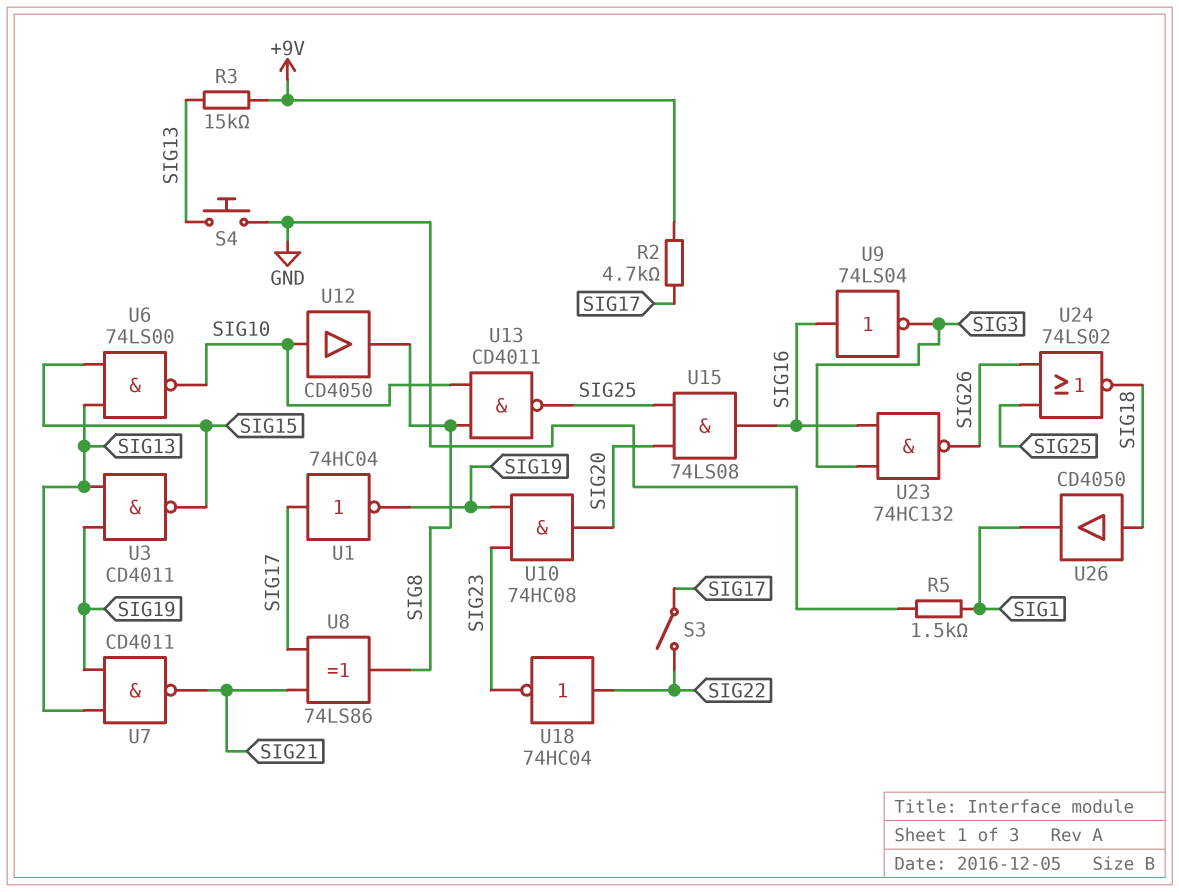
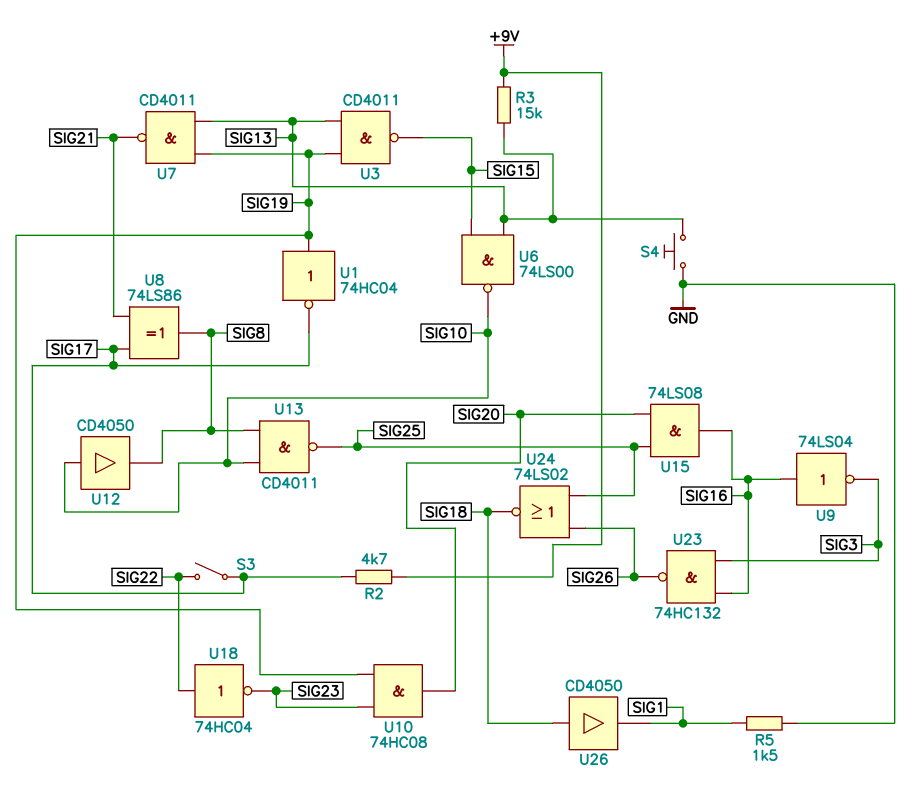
U1: NOT 74HC04 (in SIG17, out SIG19) -> NOT 74HC04 (in SIG19, out SIG17)

